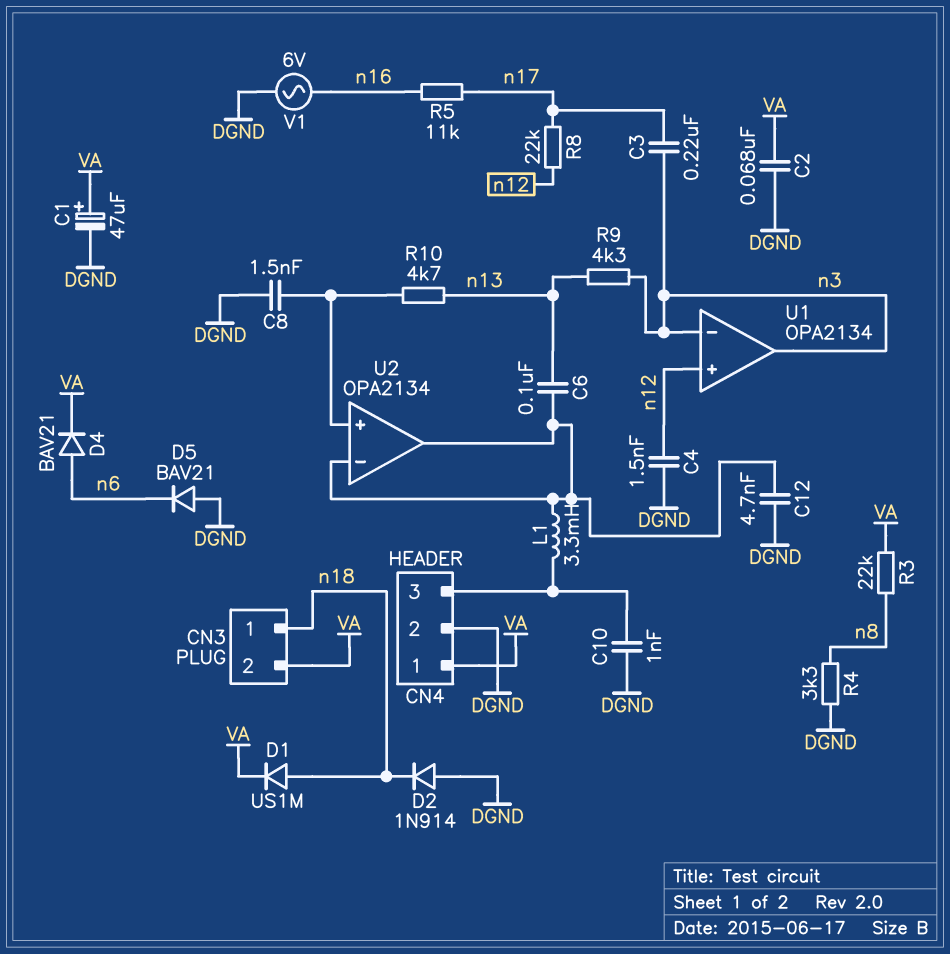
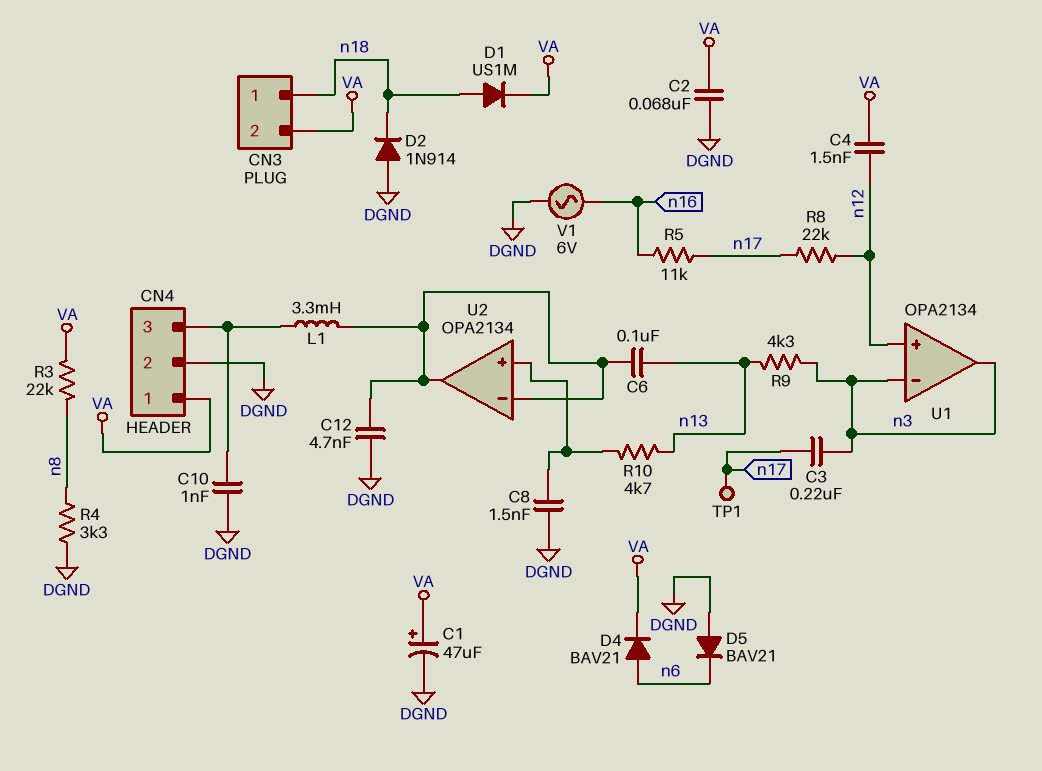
C4: 1.5nF (DGND, n12) -> 1.5nF (VA, n12)
TP1: none -> test point (n17)

